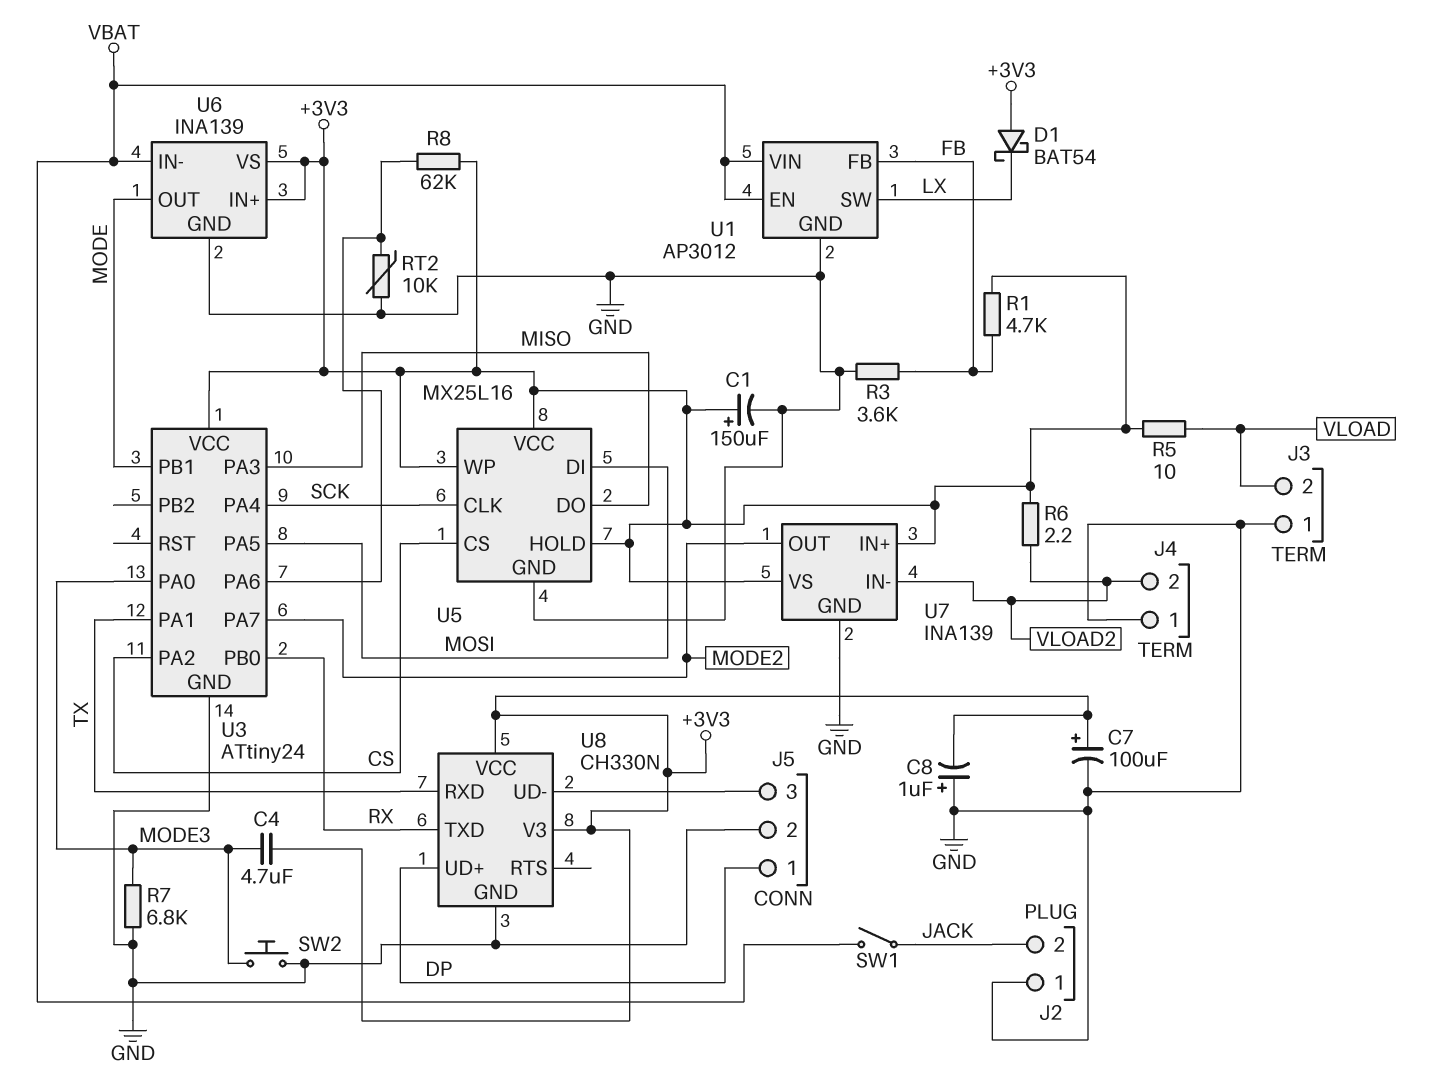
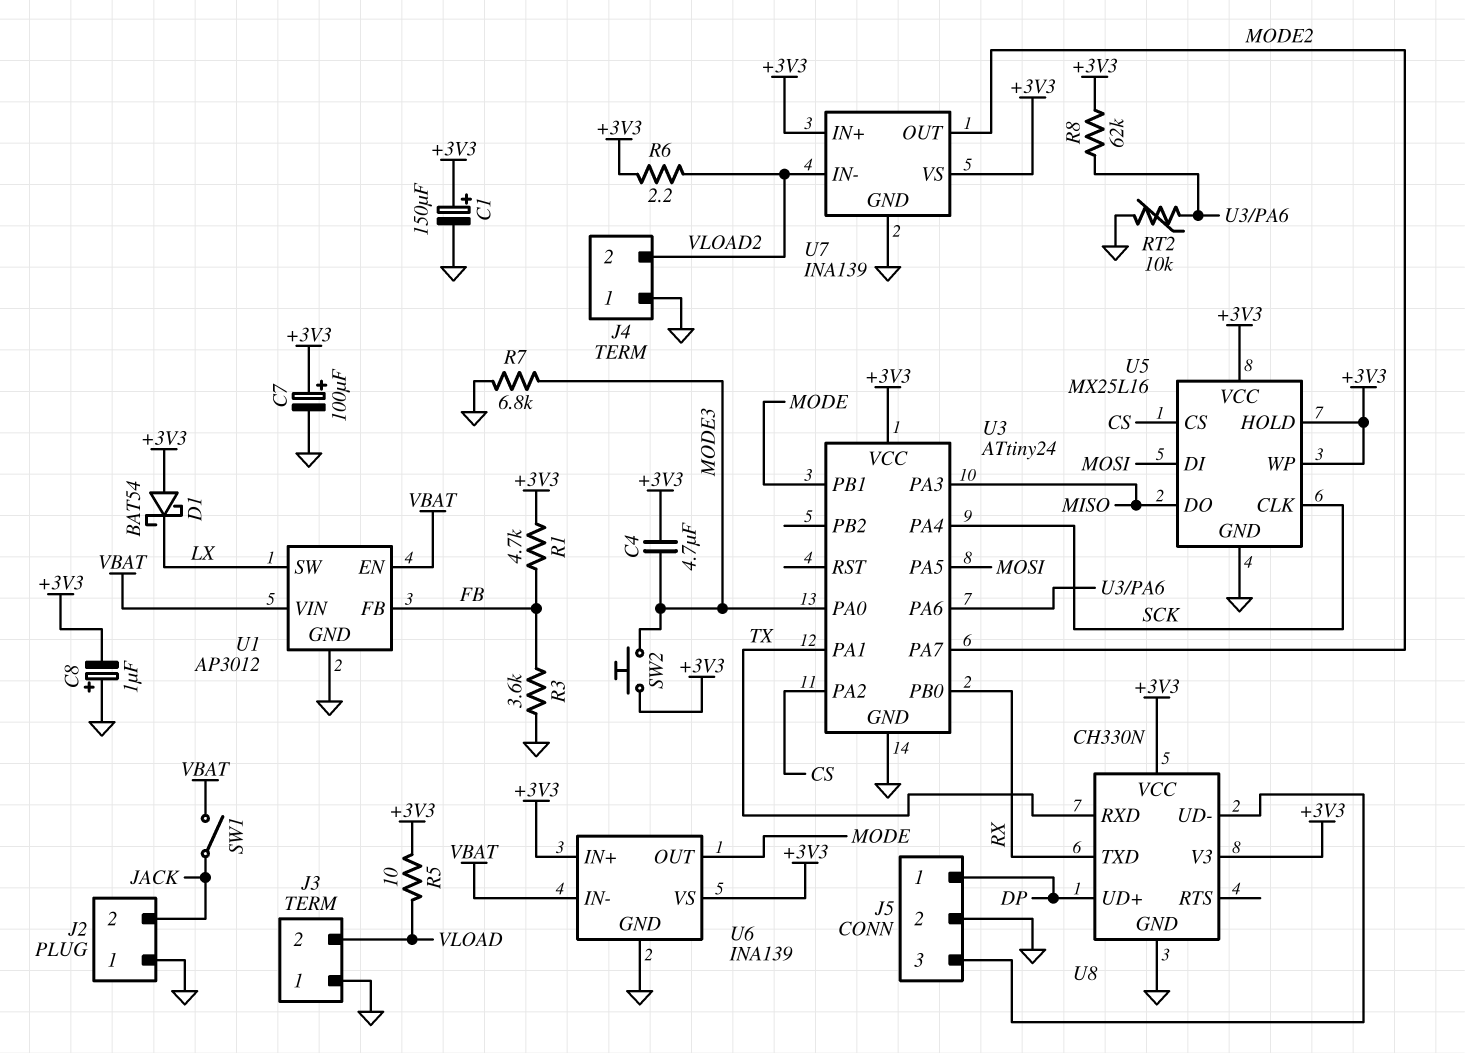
SW2: button (GND, MODE3) -> button (+3V3, MODE3)

